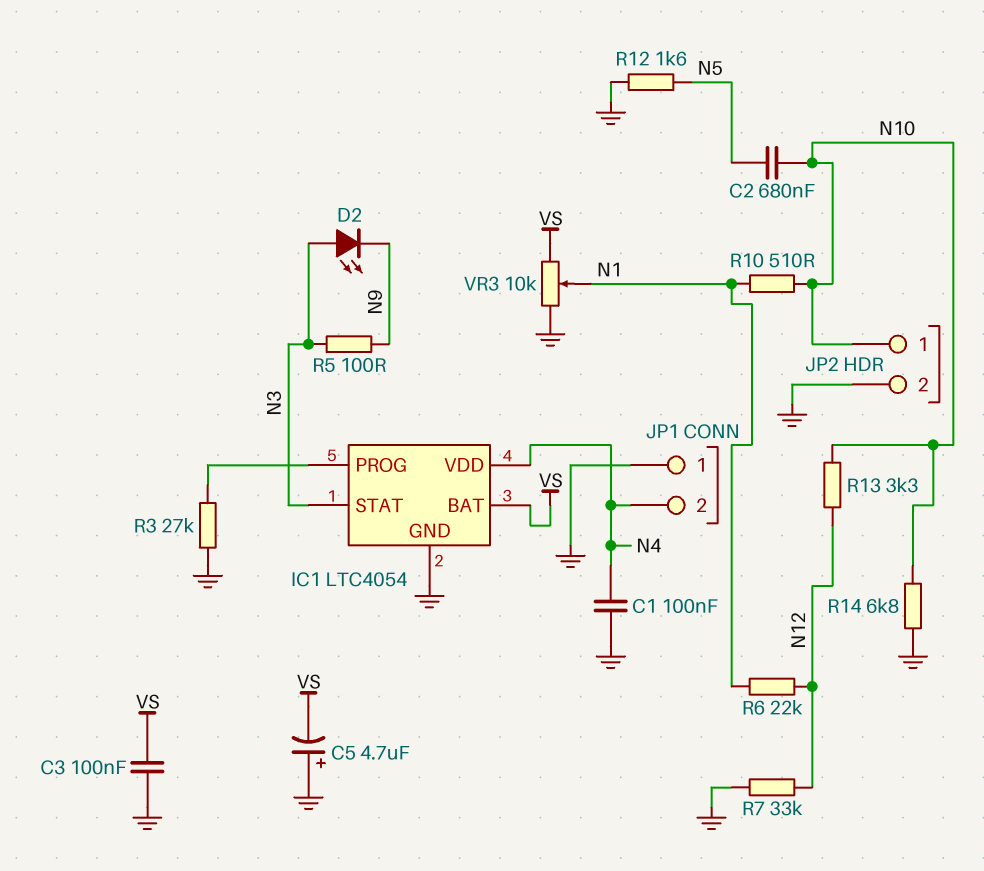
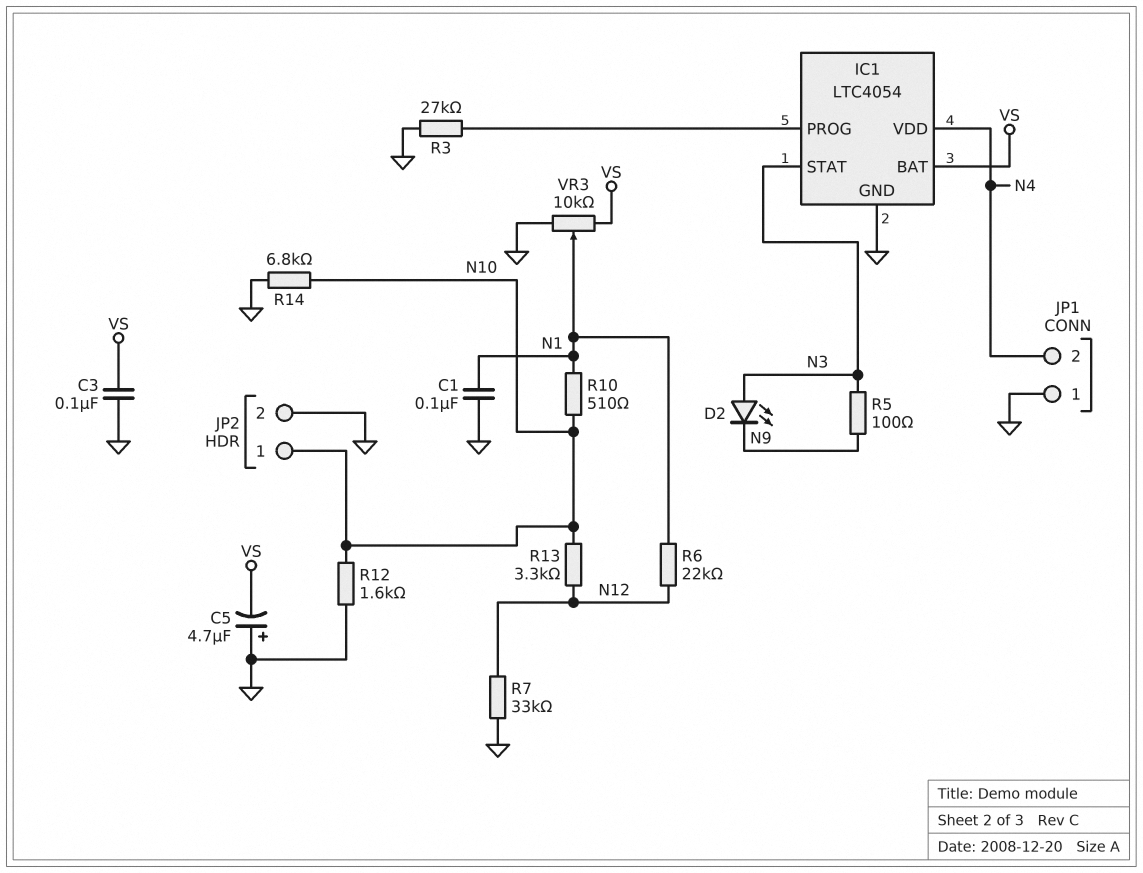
C1: 100nF (GND, N4) -> 100nF (GND, N1)
C2: 680nF (N5, N10) -> none
R12: 1.6k (GND, N5) -> 1.6k (GND, N10)

